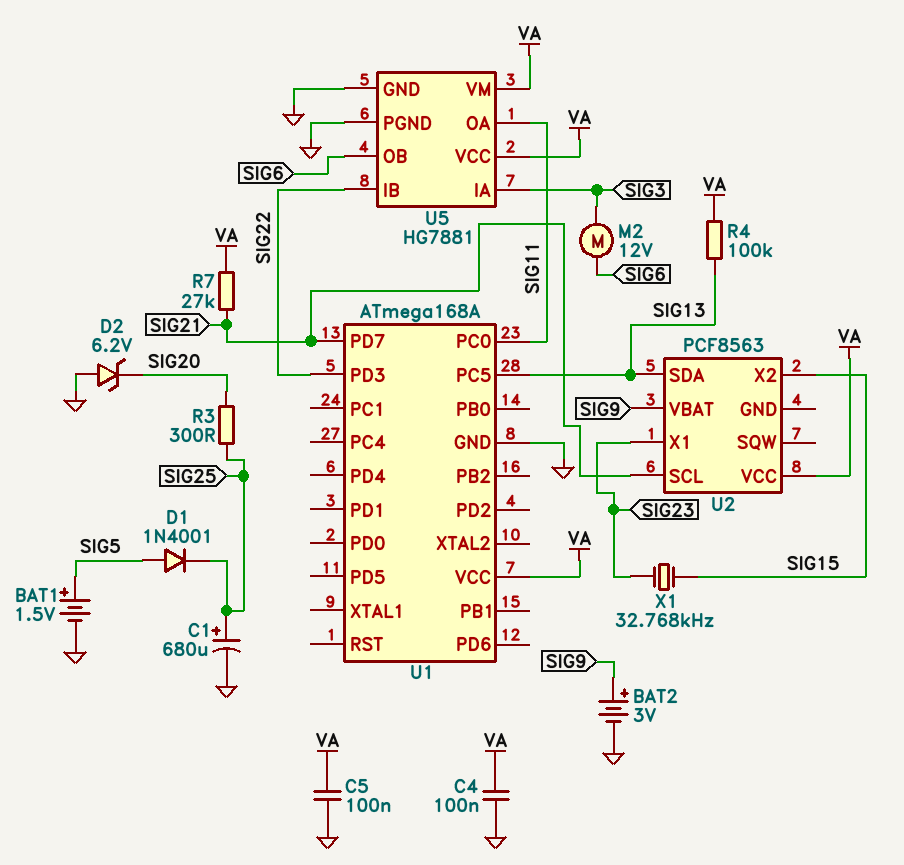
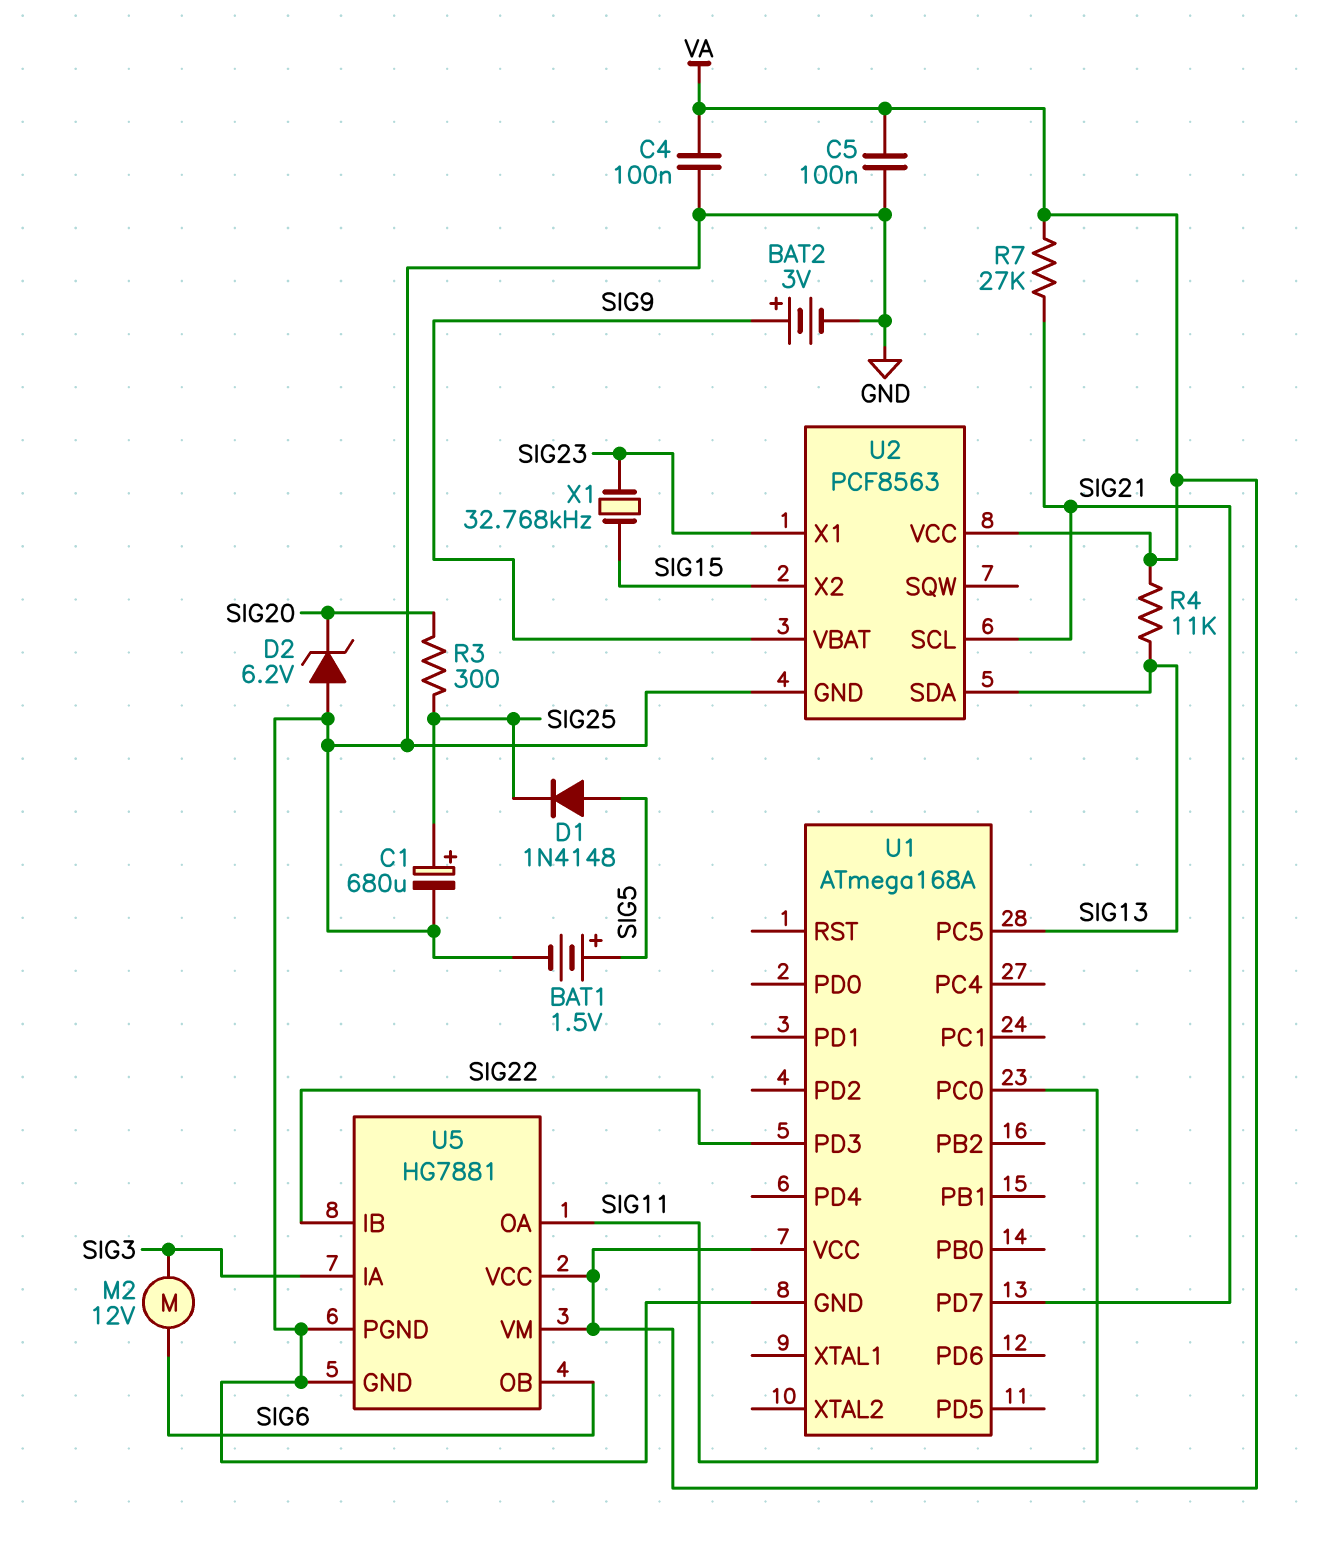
D1: diode 1N4001 (A SIG5, K SIG25) -> diode 1N4148 (A SIG5, K SIG25)
R4: 100k (SIG13, VA) -> 11k (SIG13, VA)
U2 pin GND: none -> GND

